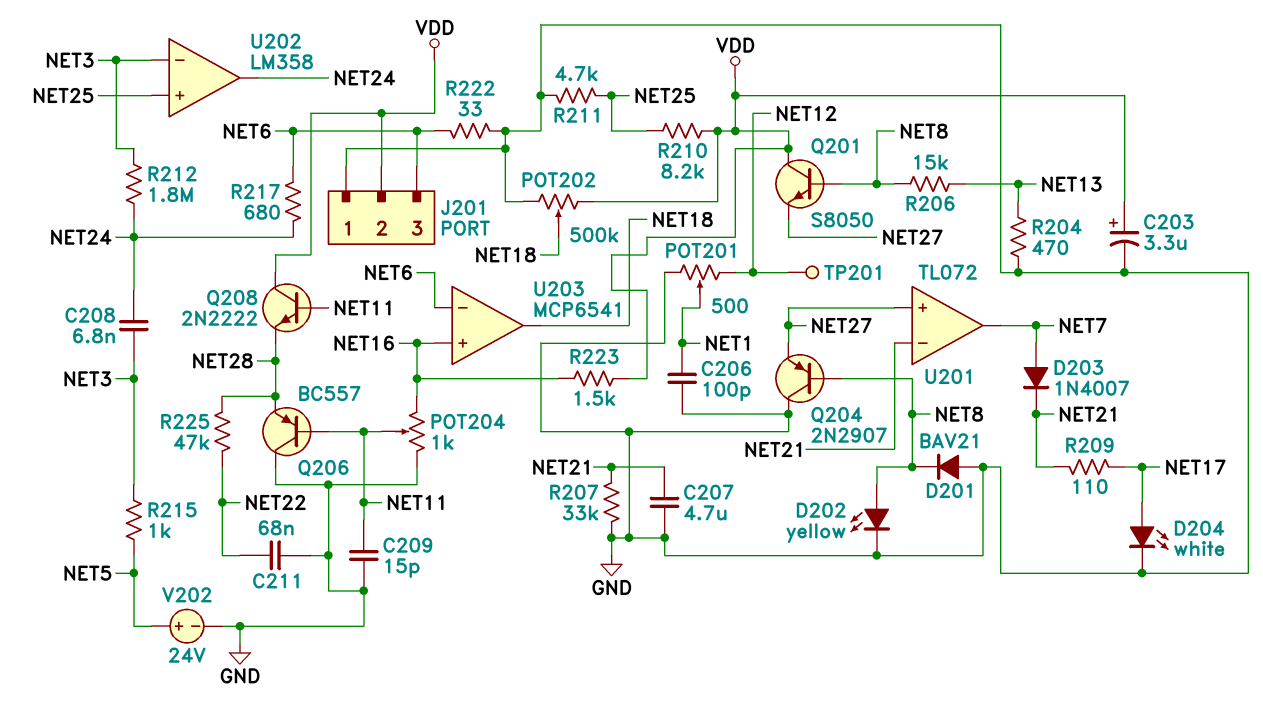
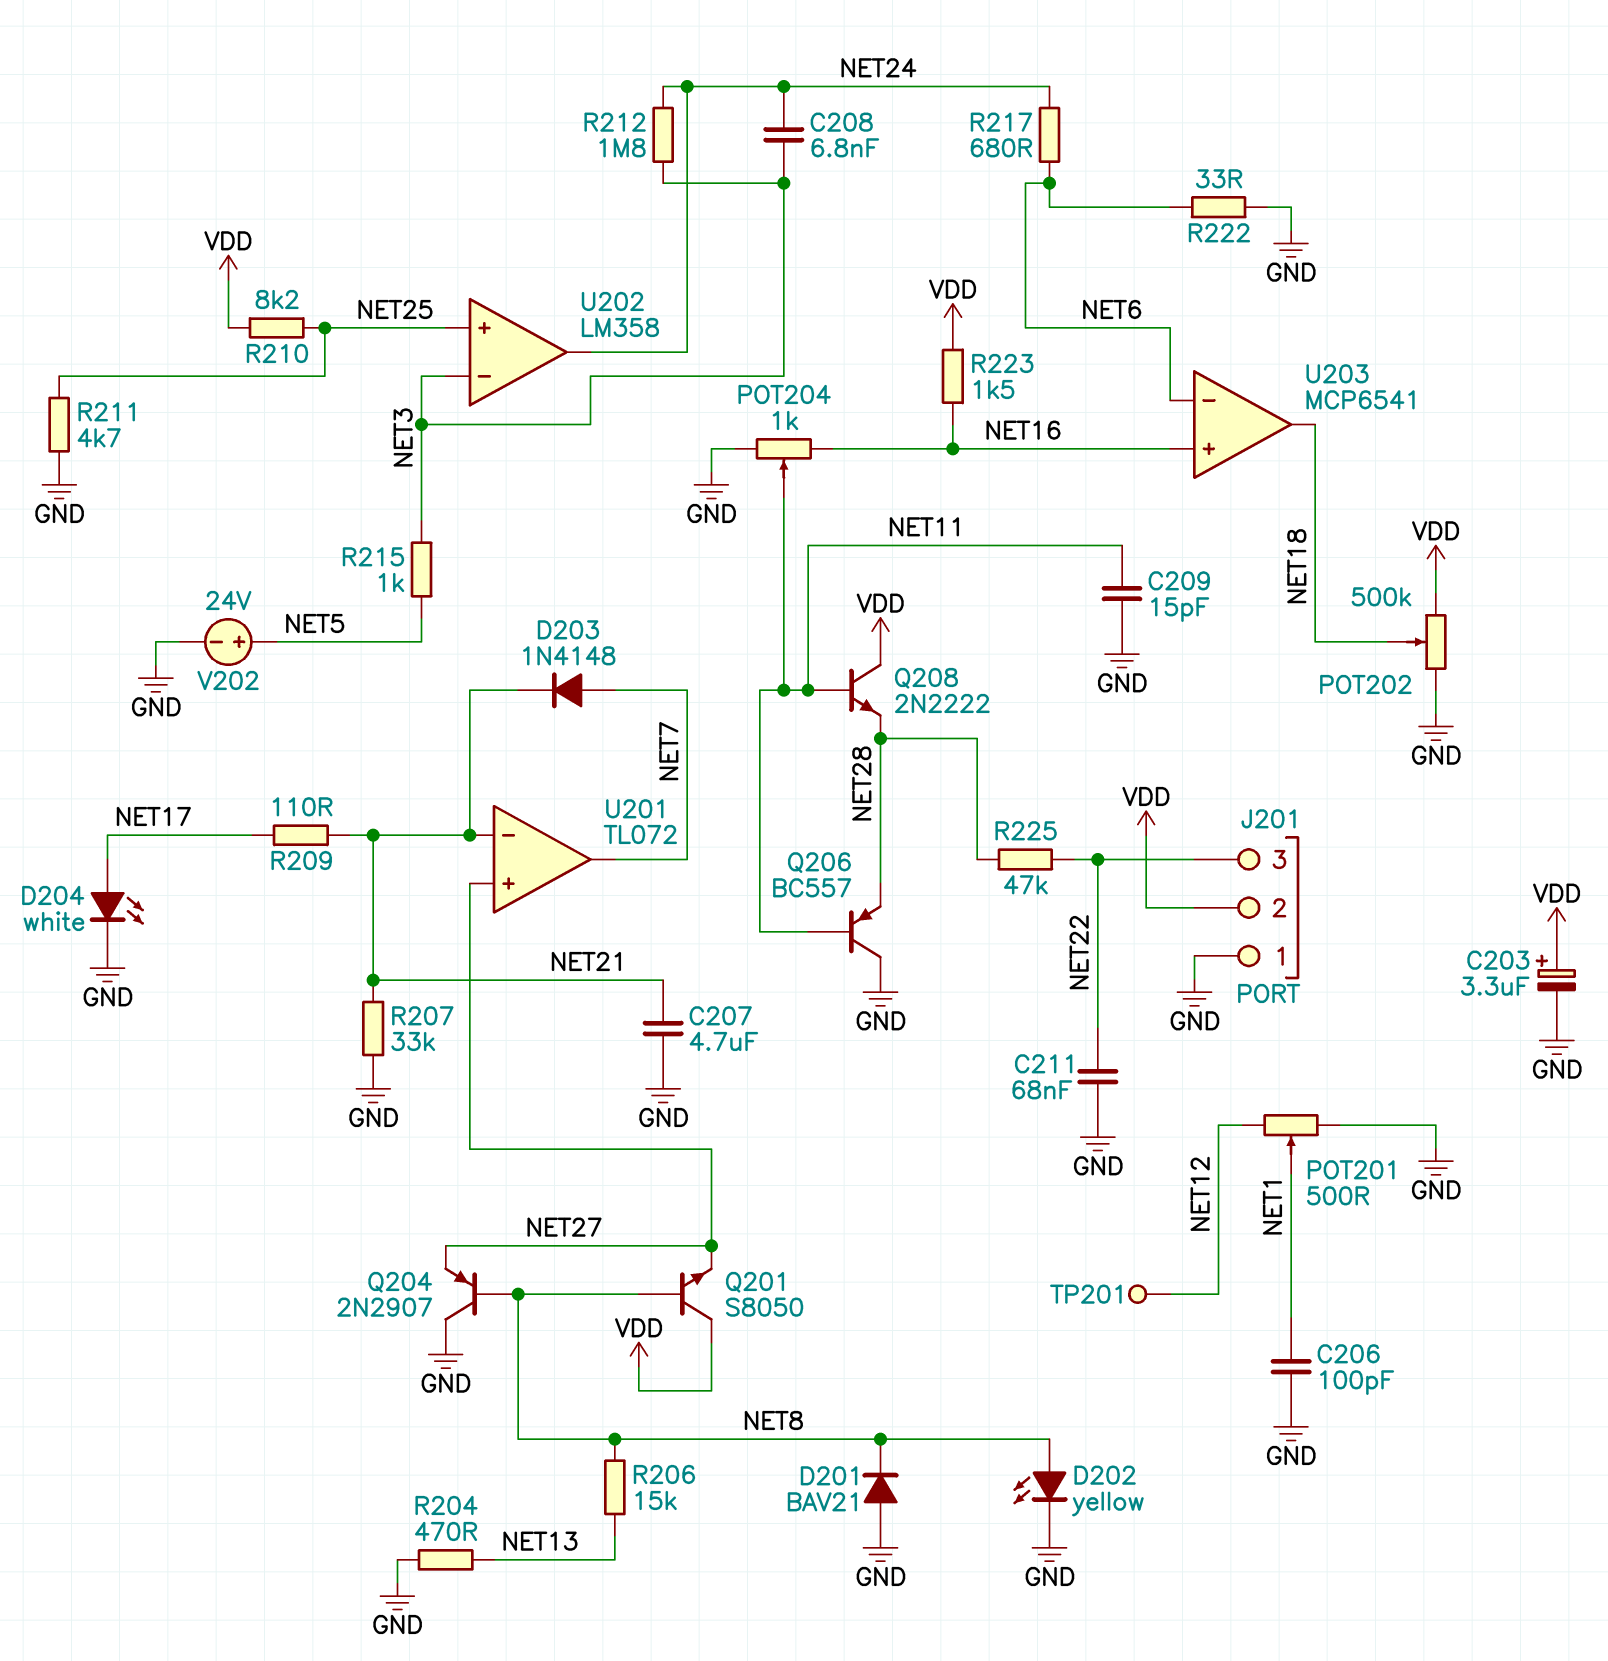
D203: diode 1N4007 (A NET7, K NET21) -> diode 1N4148 (A NET7, K NET21)
J201 pin 3: NET6 -> NET22

